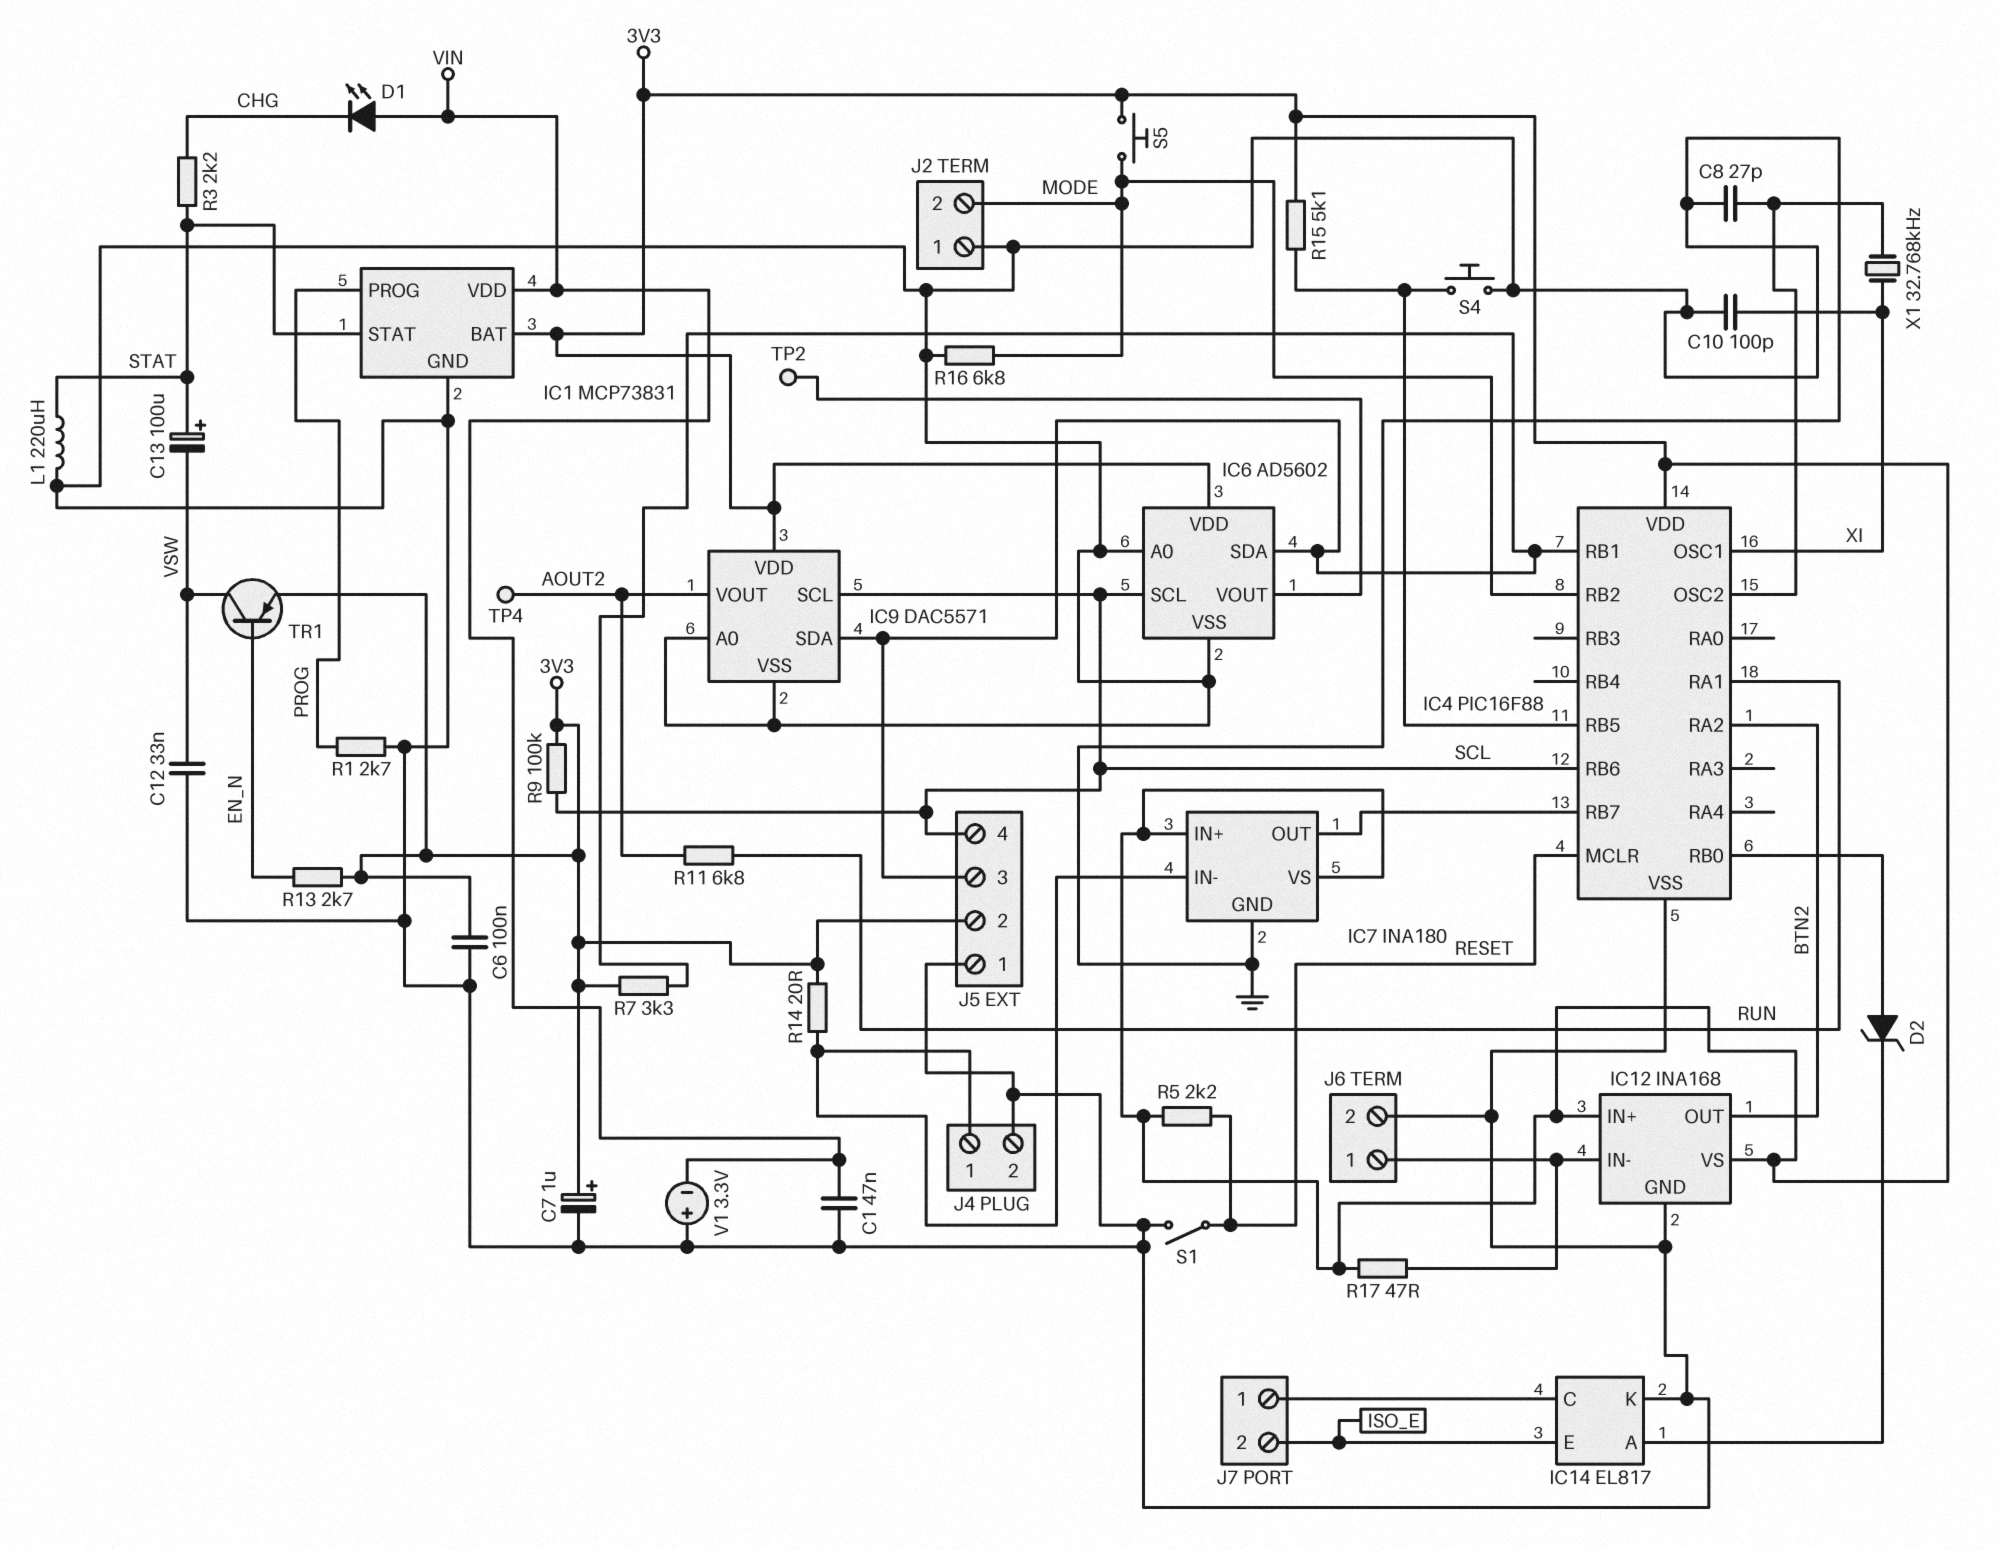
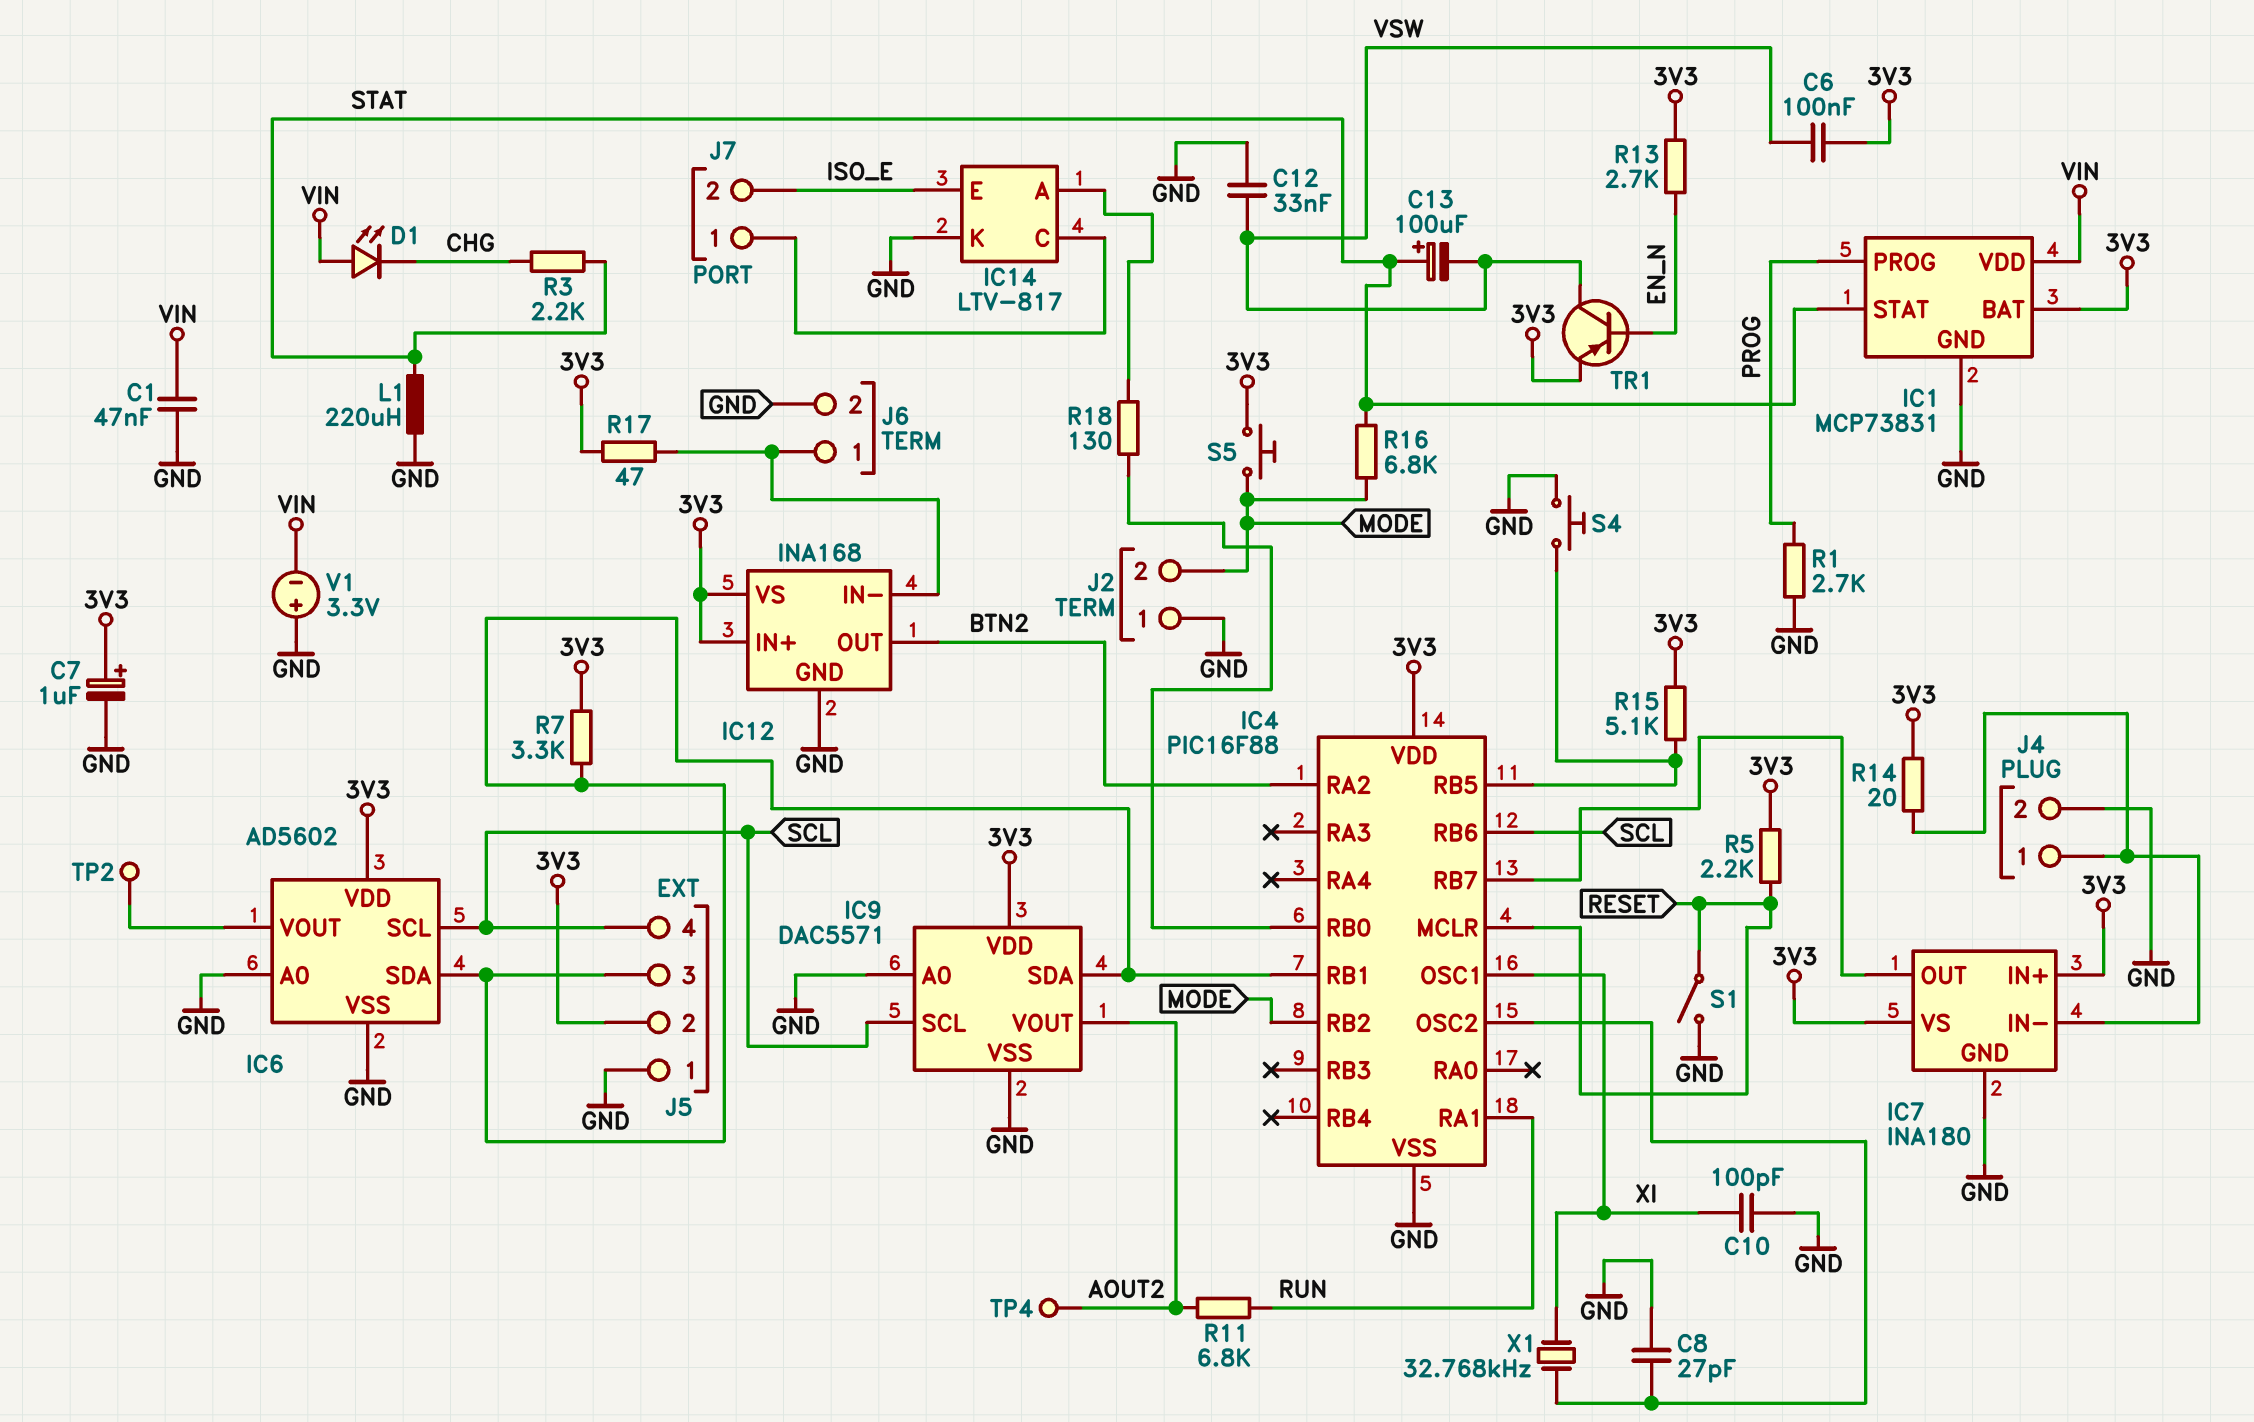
C6: 100nF (3V3, GND) -> 100nF (3V3, VSW)
D2: zener (A IC4/RB0, K IC14/A) -> none
IC14: EL817 -> LTV-817
R9: 100k (3V3, SCL) -> none
R16: 6.8k (GND, MODE) -> 6.8k (MODE, STAT)
R18: none -> 130 (IC4/RB0, IC14/A)

